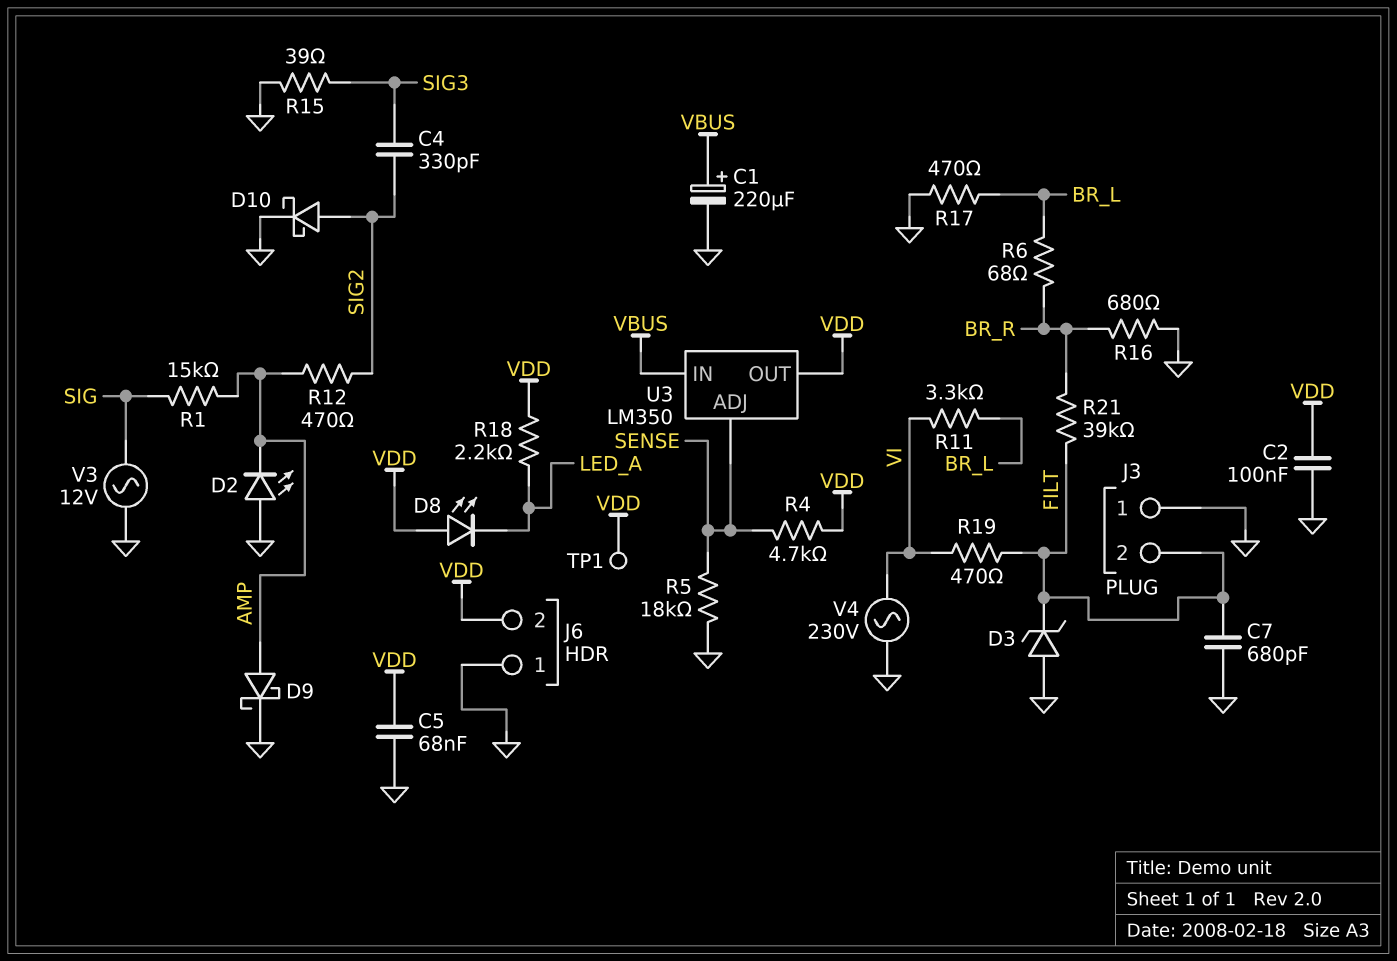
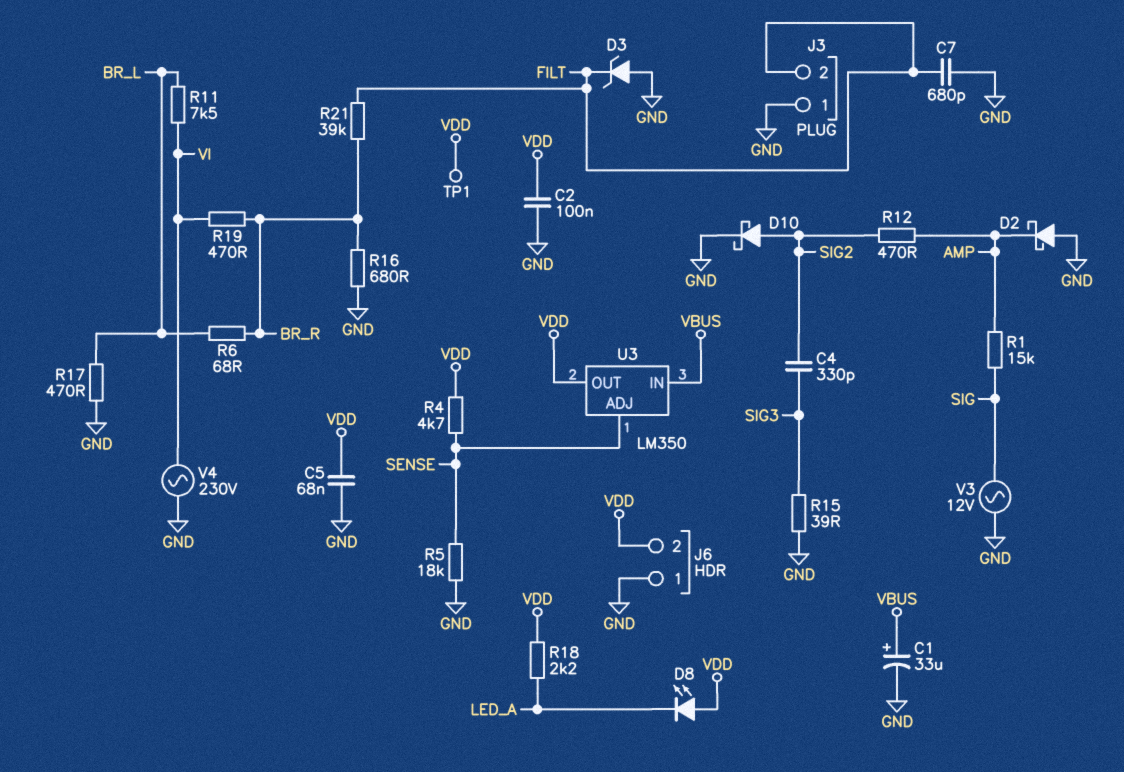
C1: 220uF (plus VBUS, minus GND) -> 33uF (plus VBUS, minus GND)
D2: LED (A GND, K AMP) -> schottky (A GND, K AMP)
D9: schottky (A AMP, K GND) -> none
R11: 3.3k (BR_L, VI) -> 7.5k (BR_L, VI)
R19: 470 (FILT, VI) -> 470 (BR_R, VI)

